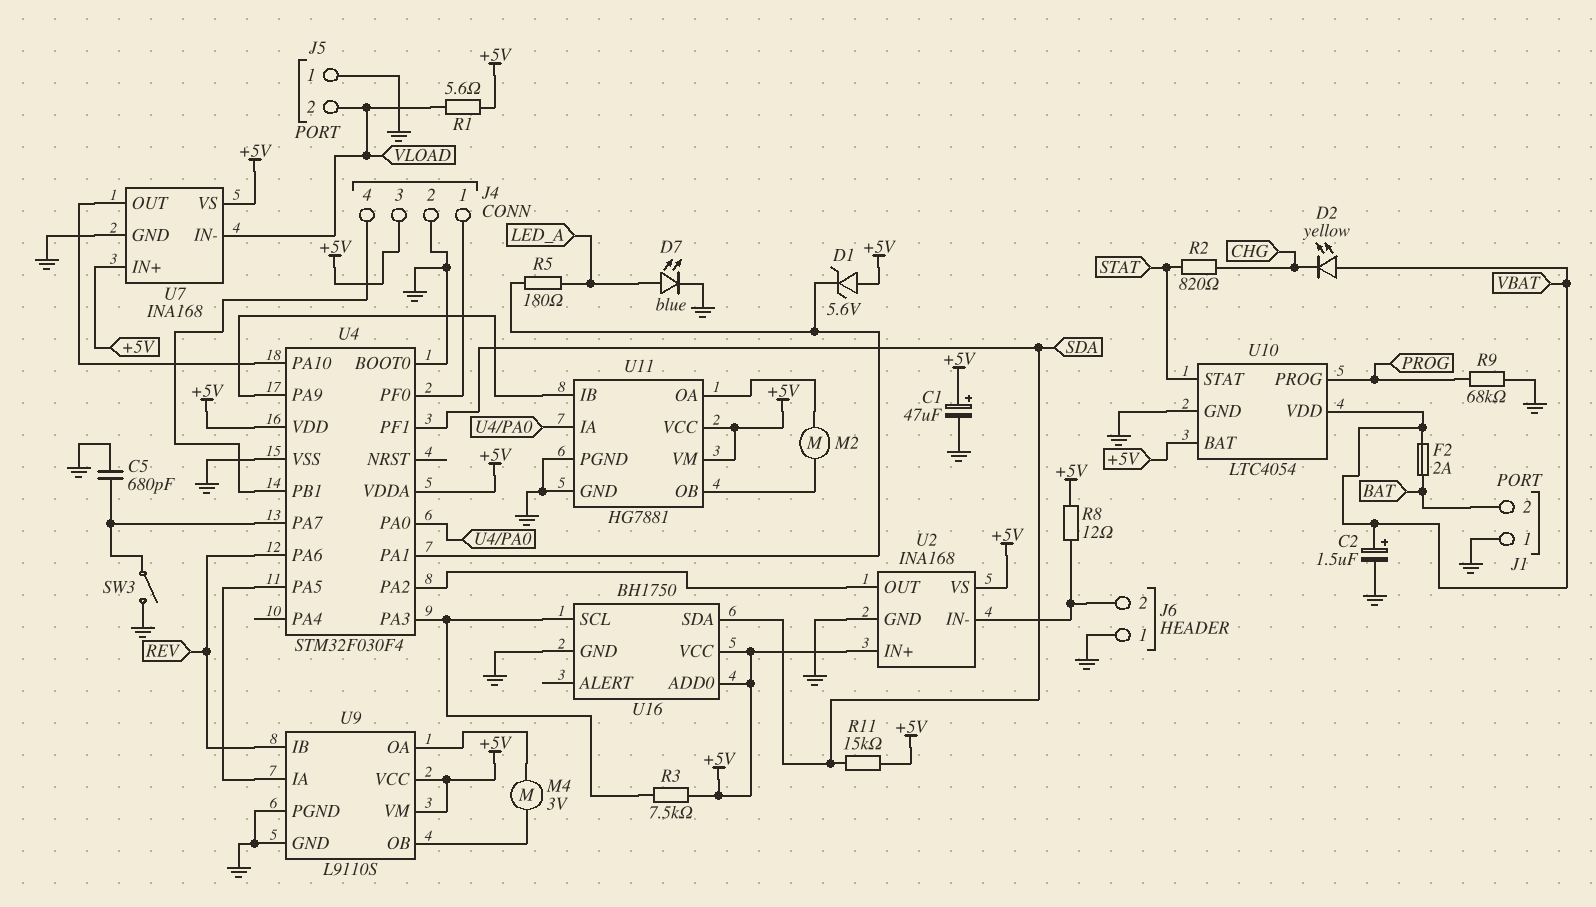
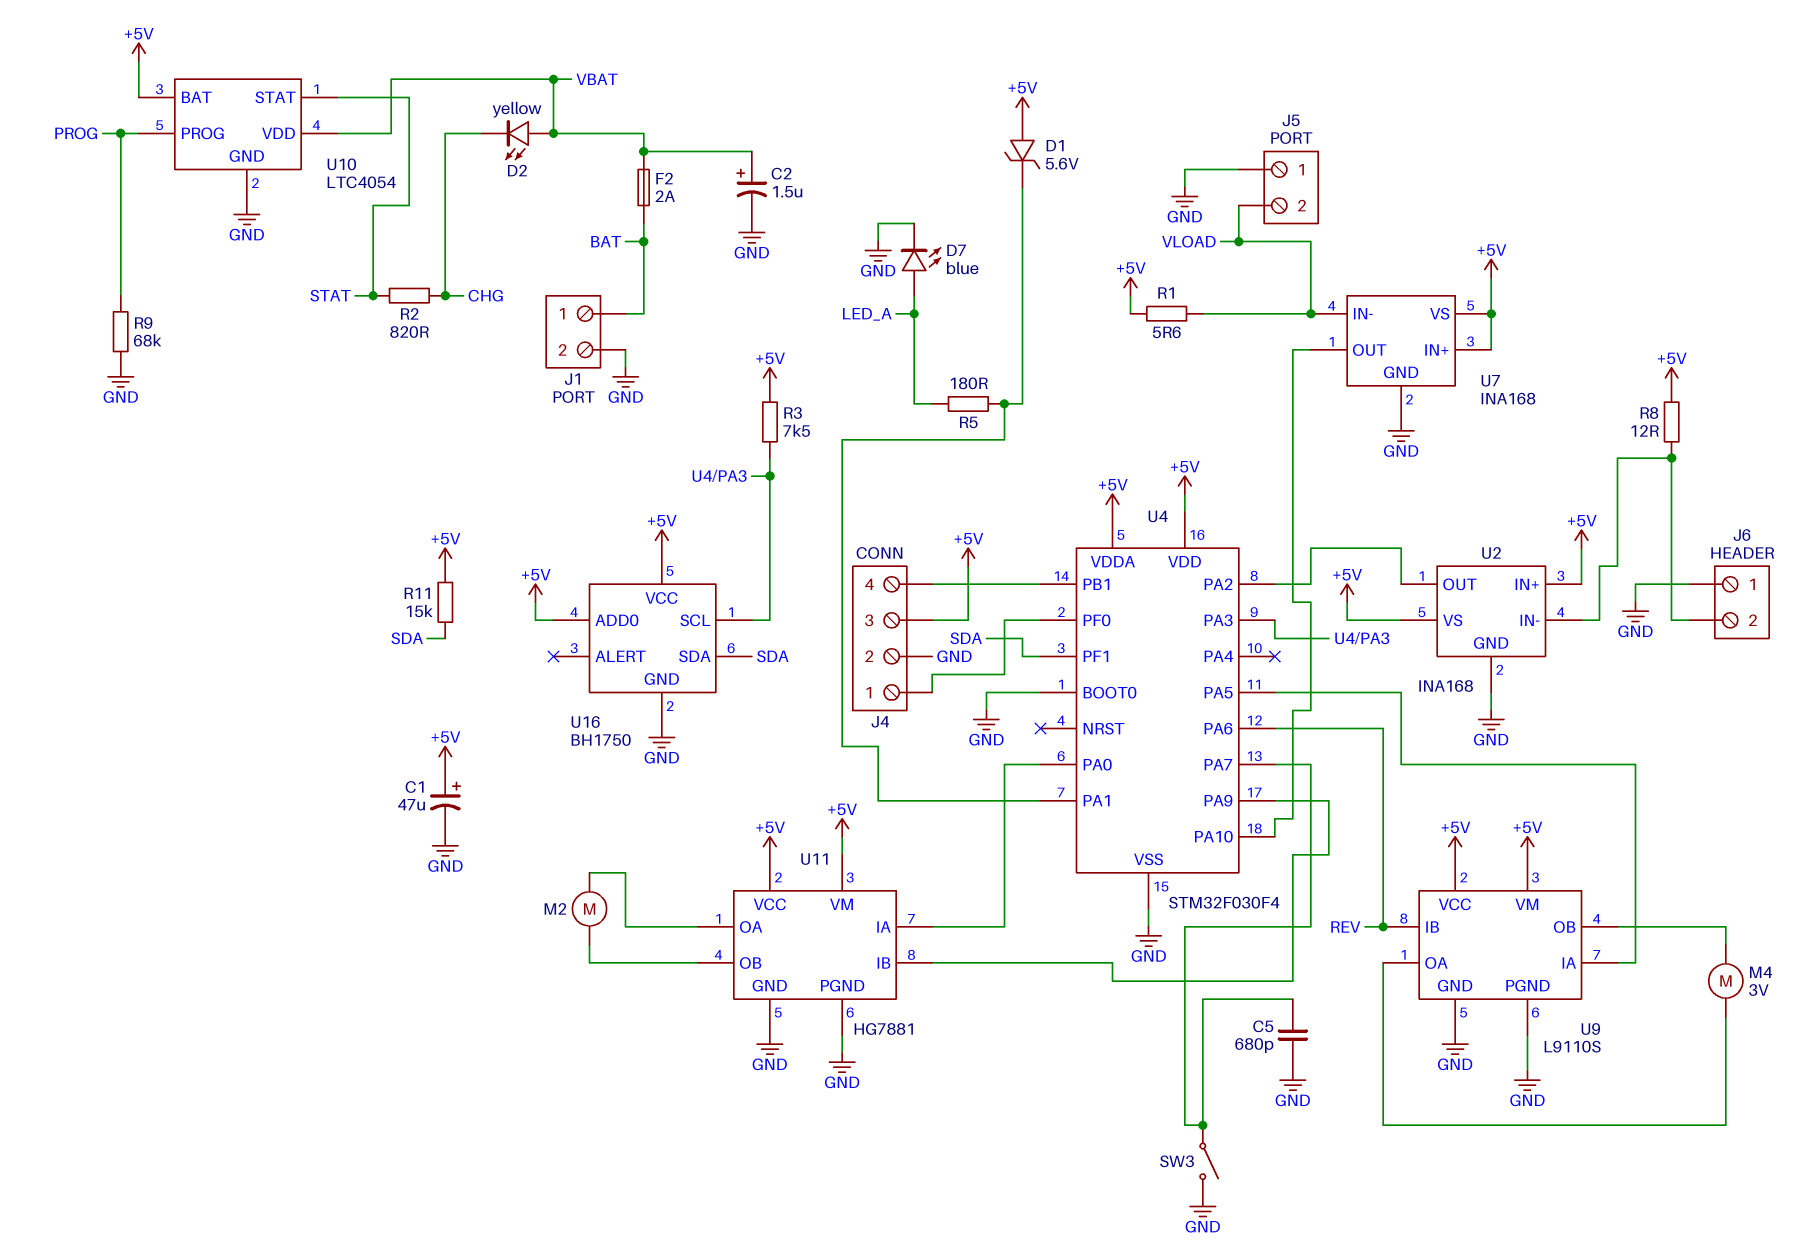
J1 pin 1: GND -> BAT
J1 pin 2: BAT -> GND

